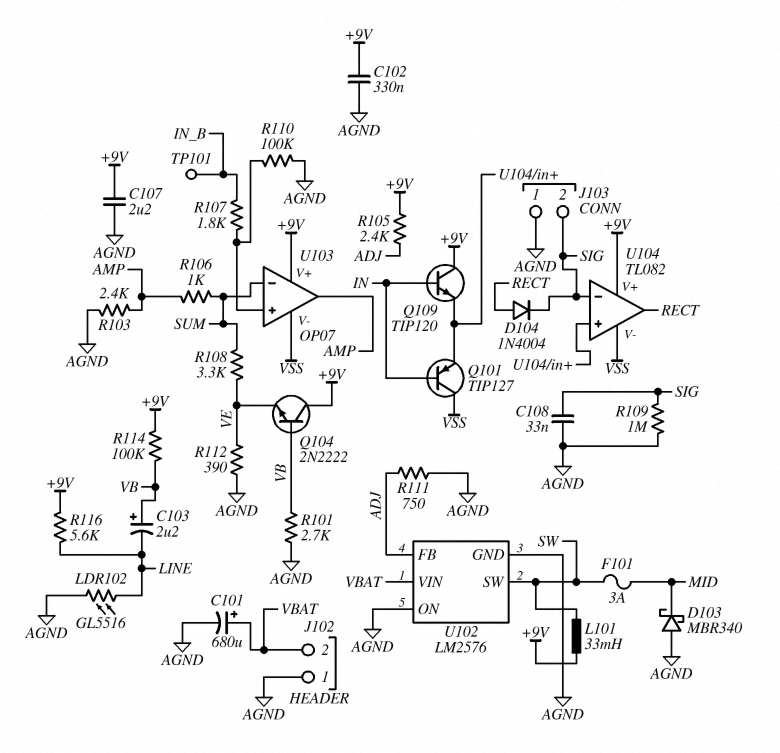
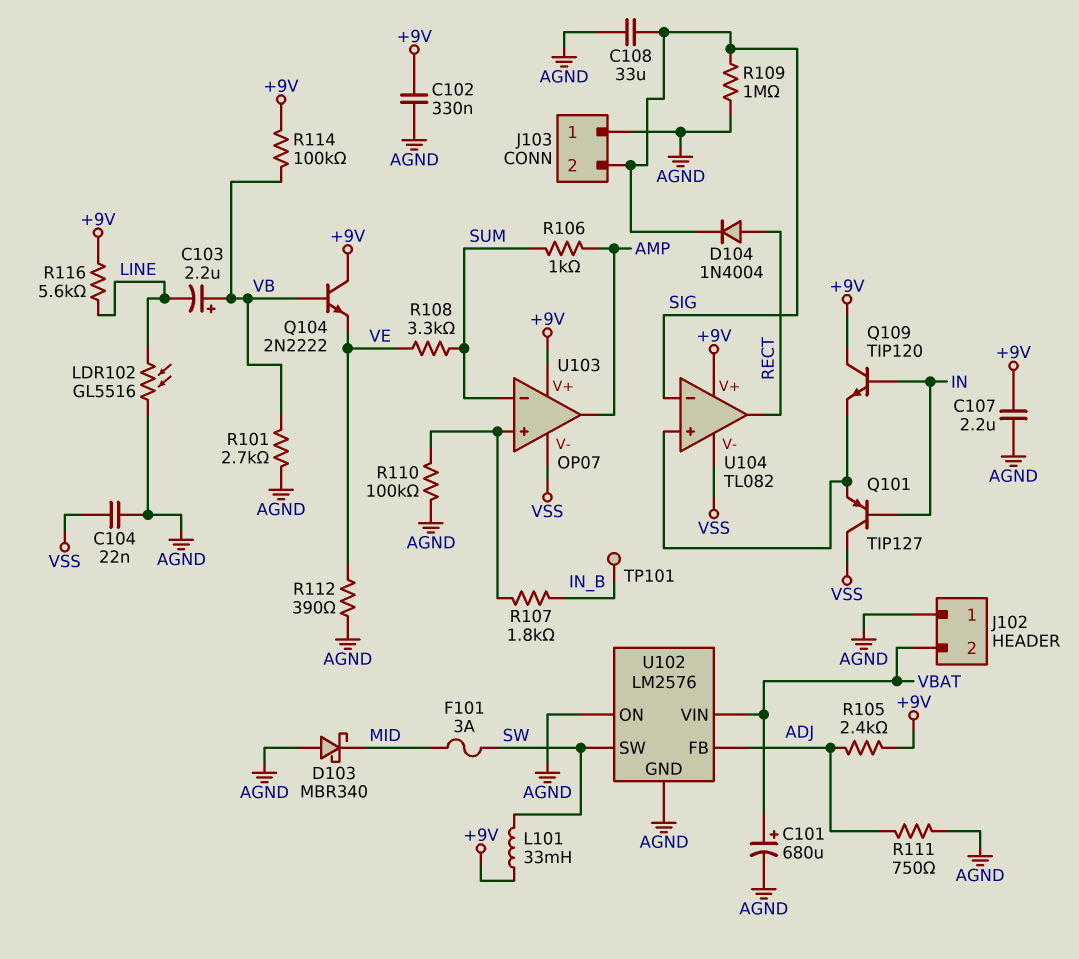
C104: none -> 22nF (AGND, VSS)
C108: 33nF (AGND, SIG) -> 33uF (AGND, SIG)
R103: 2.4k (AGND, AMP) -> none

